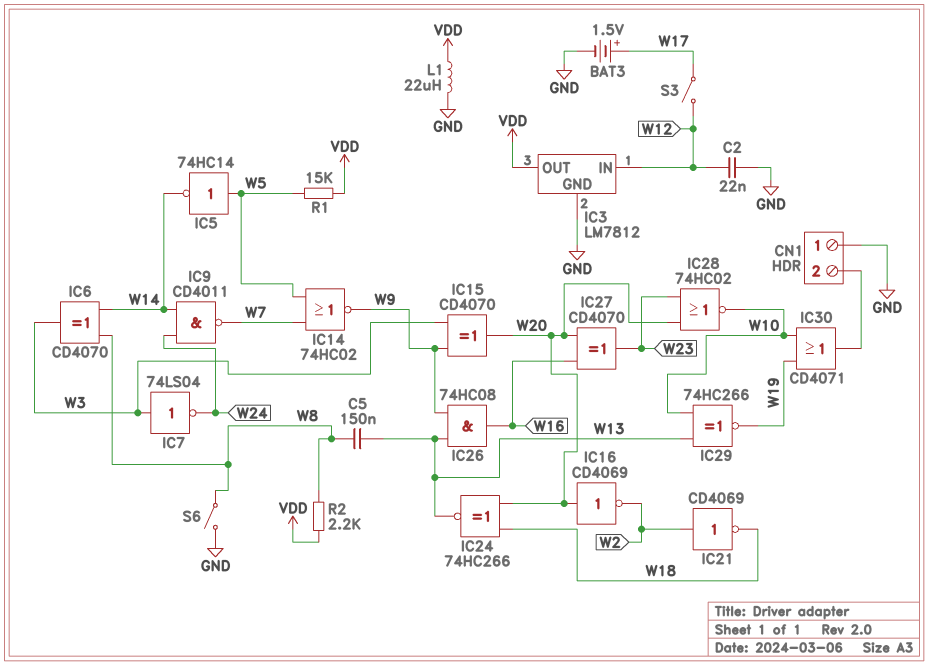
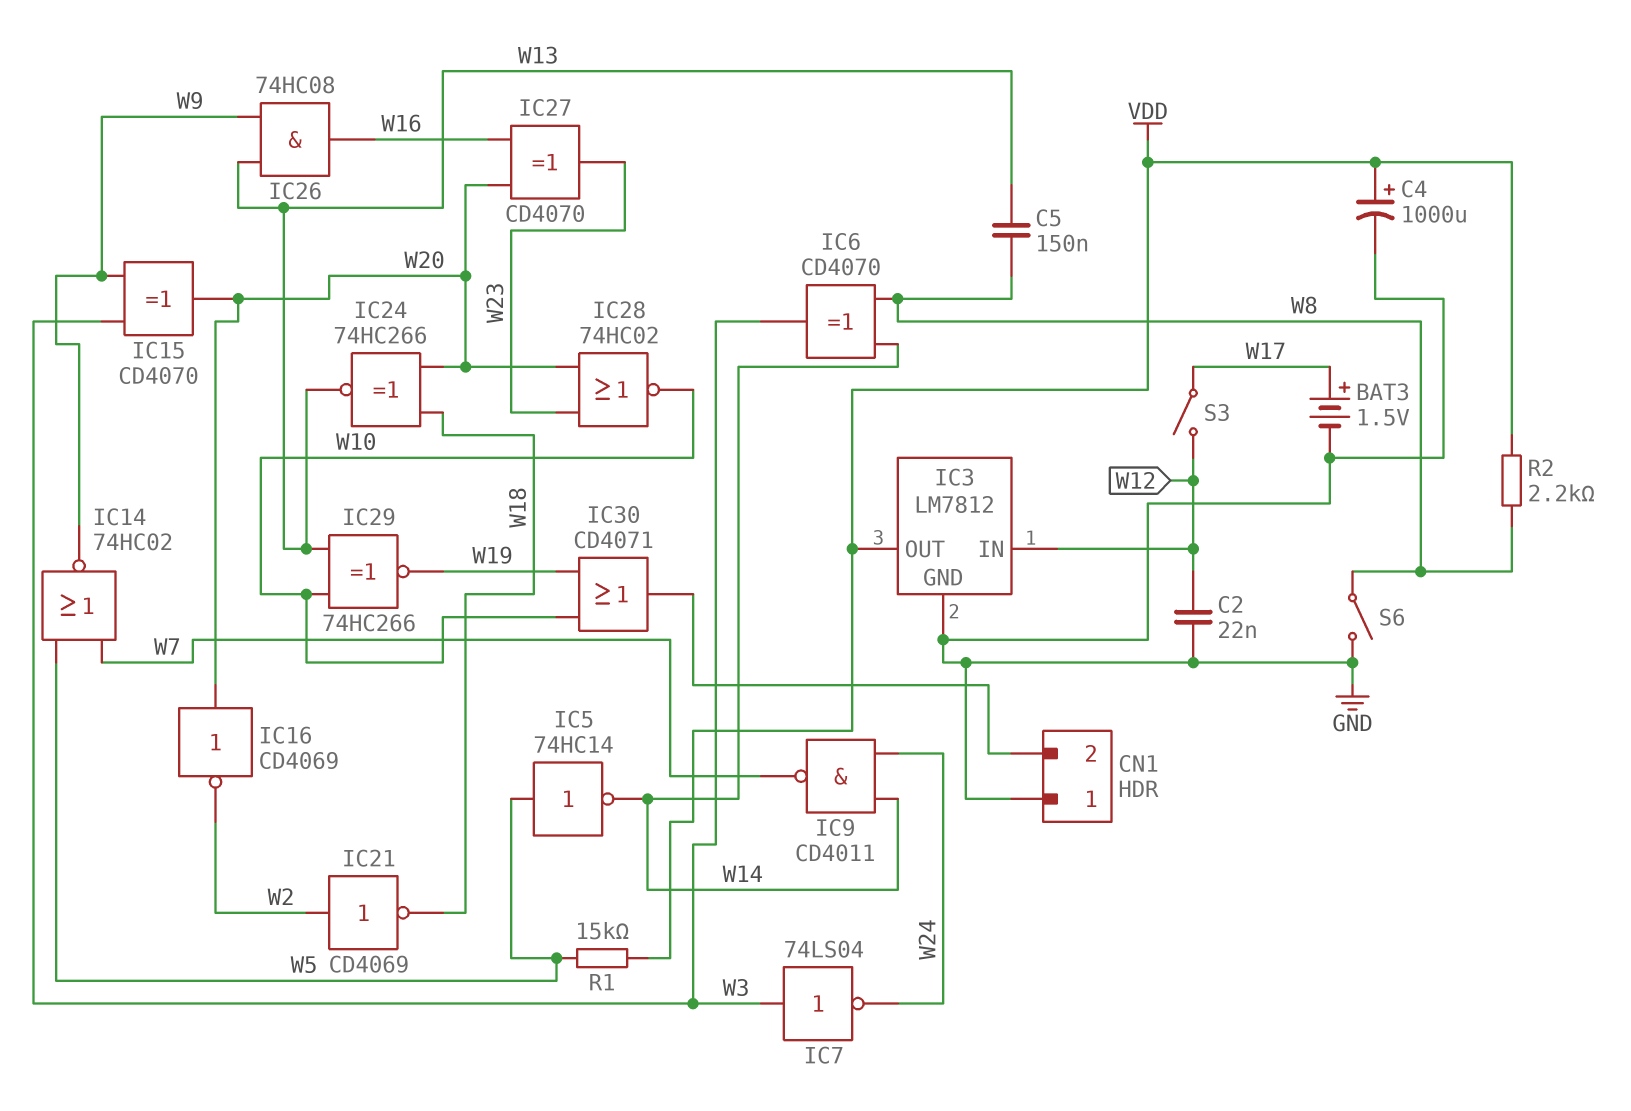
C4: none -> 1000uF (plus VDD, minus GND)
L1: 22uH (GND, VDD) -> none

